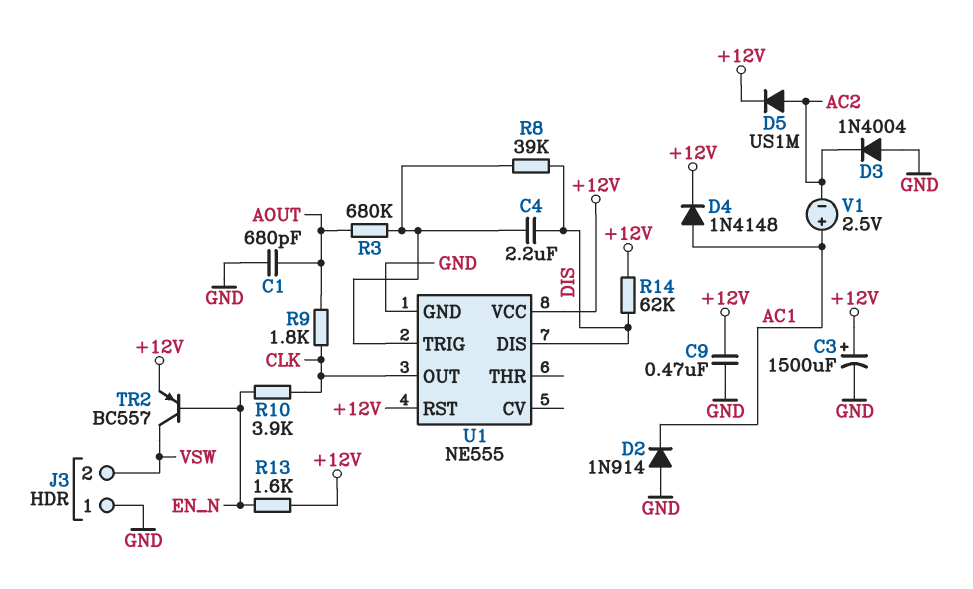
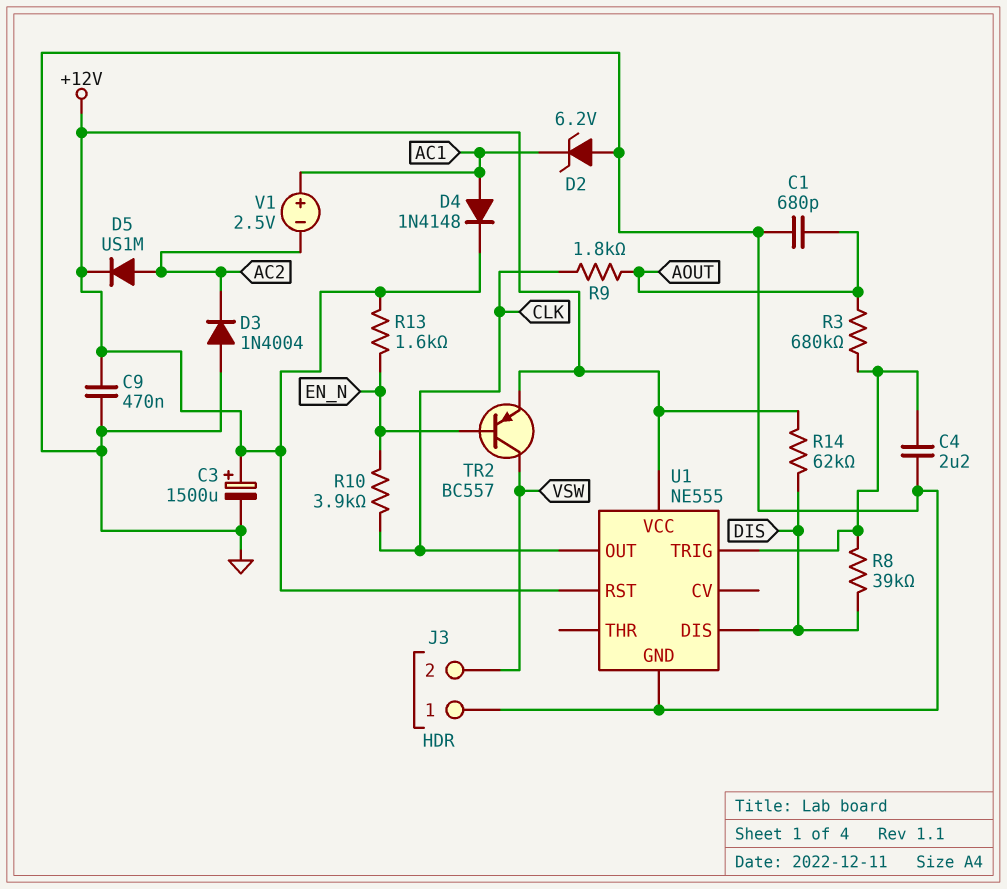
C4: 2.2uF (DIS, U1/TRIG) -> 2.2uF (GND, U1/TRIG)
D2: diode 1N914 (A GND, K AC1) -> zener 6.2V (A GND, K AC1)

